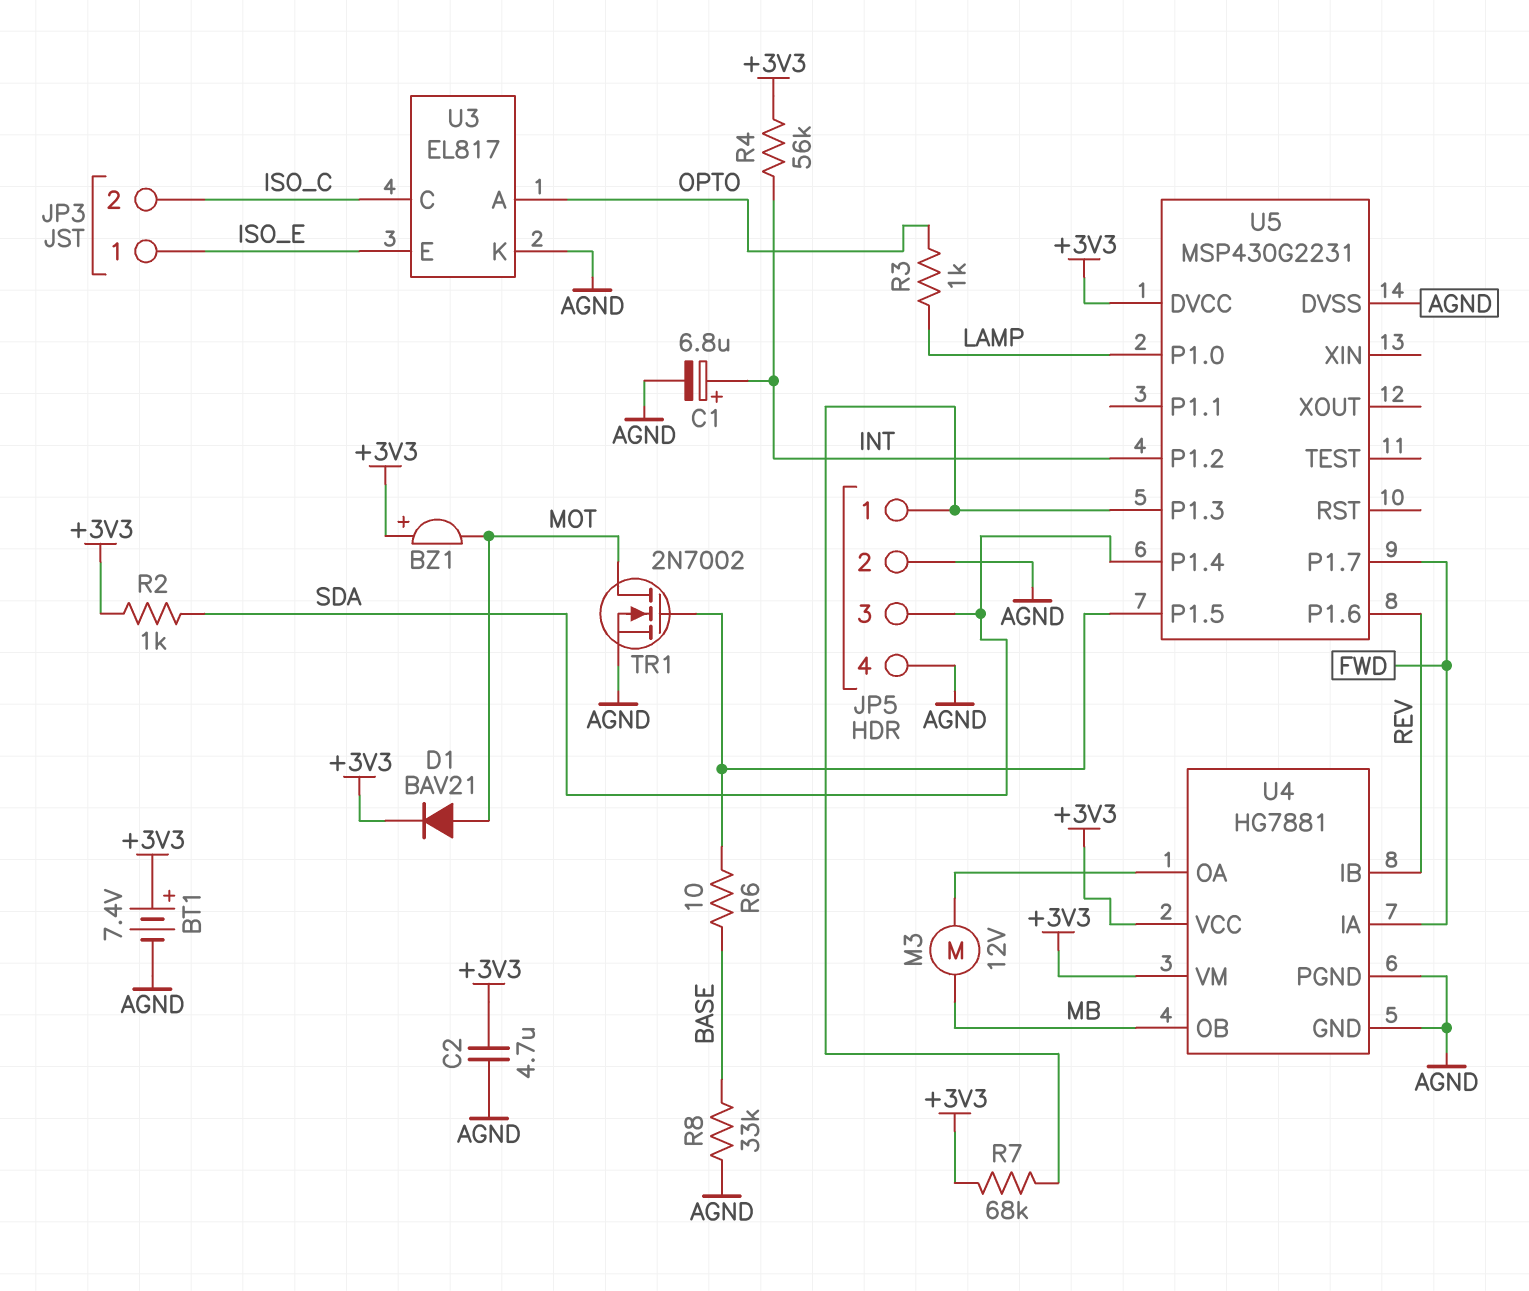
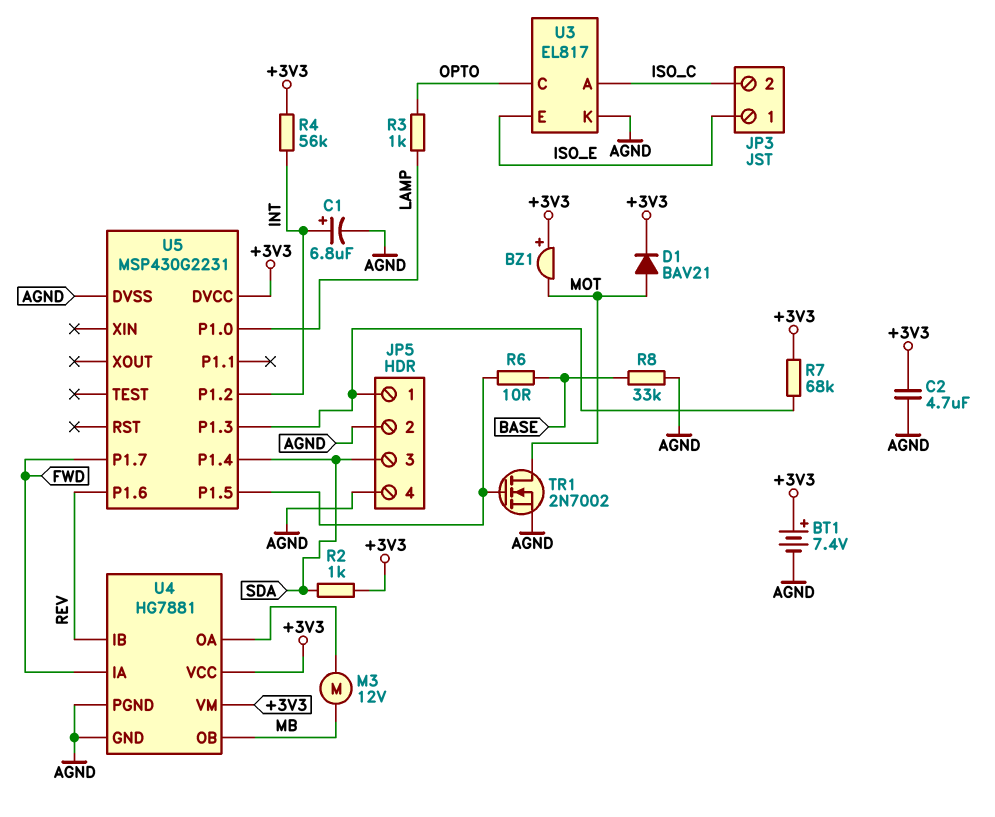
U3 pin A: OPTO -> ISO_C
U3 pin C: ISO_C -> OPTO

